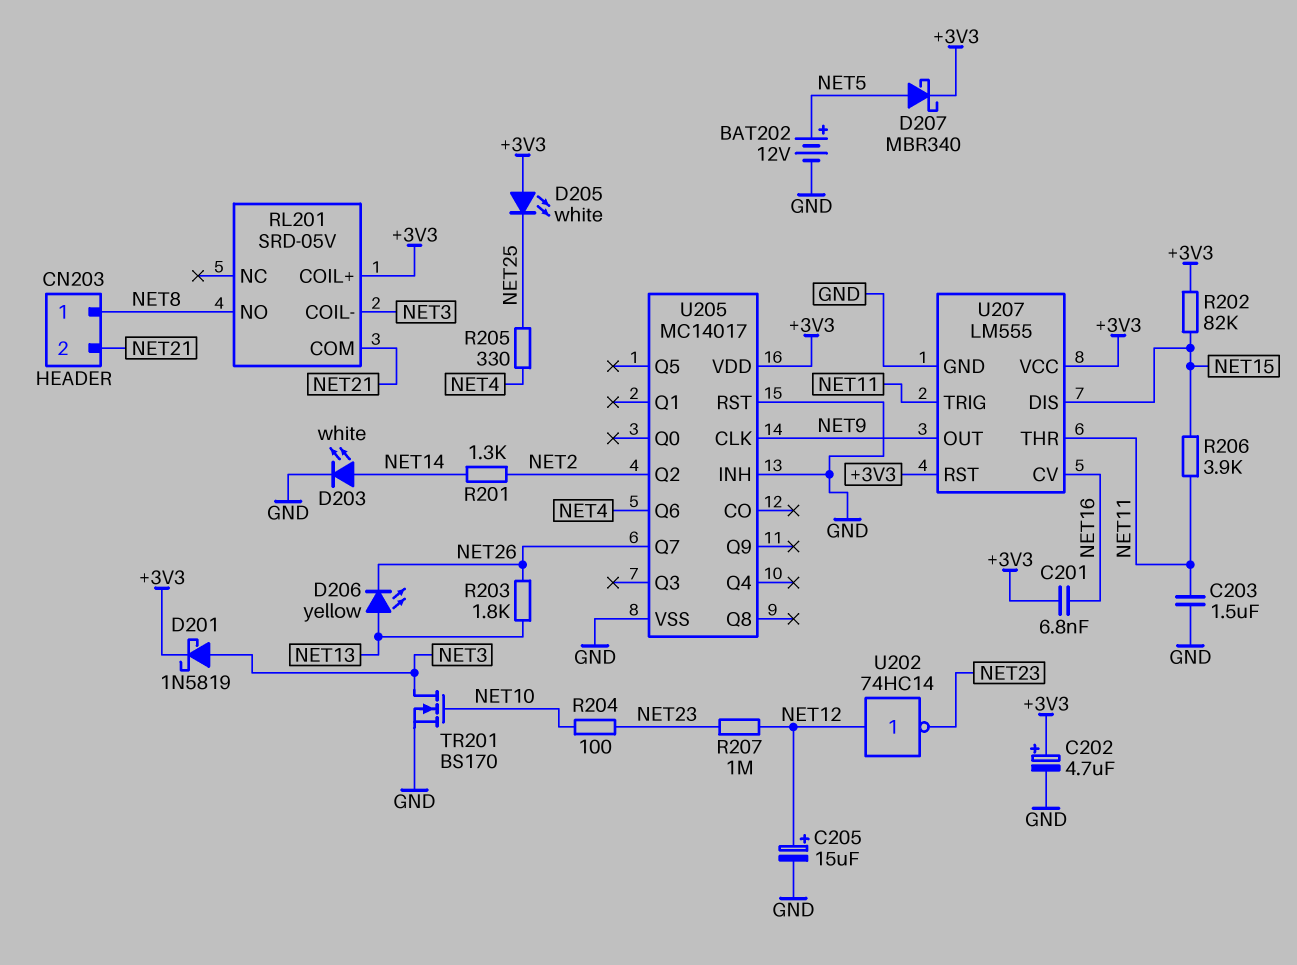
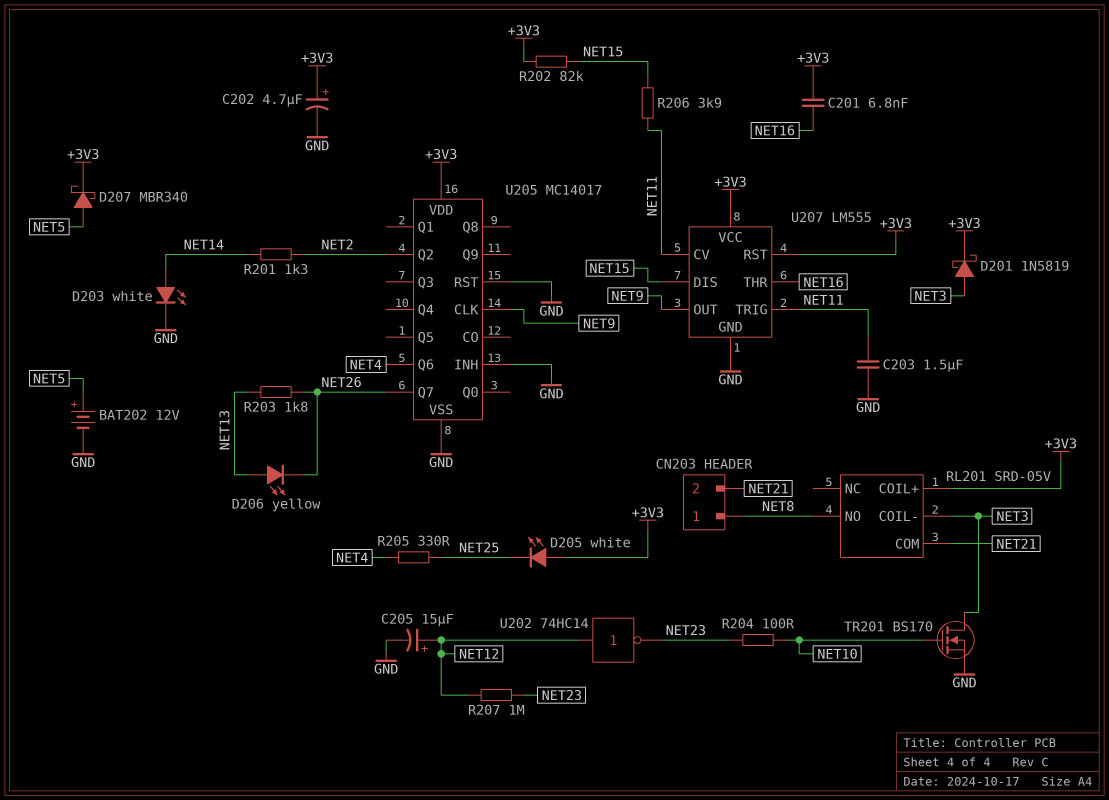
U207 pin CV: NET16 -> NET11
U207 pin THR: NET11 -> NET16

